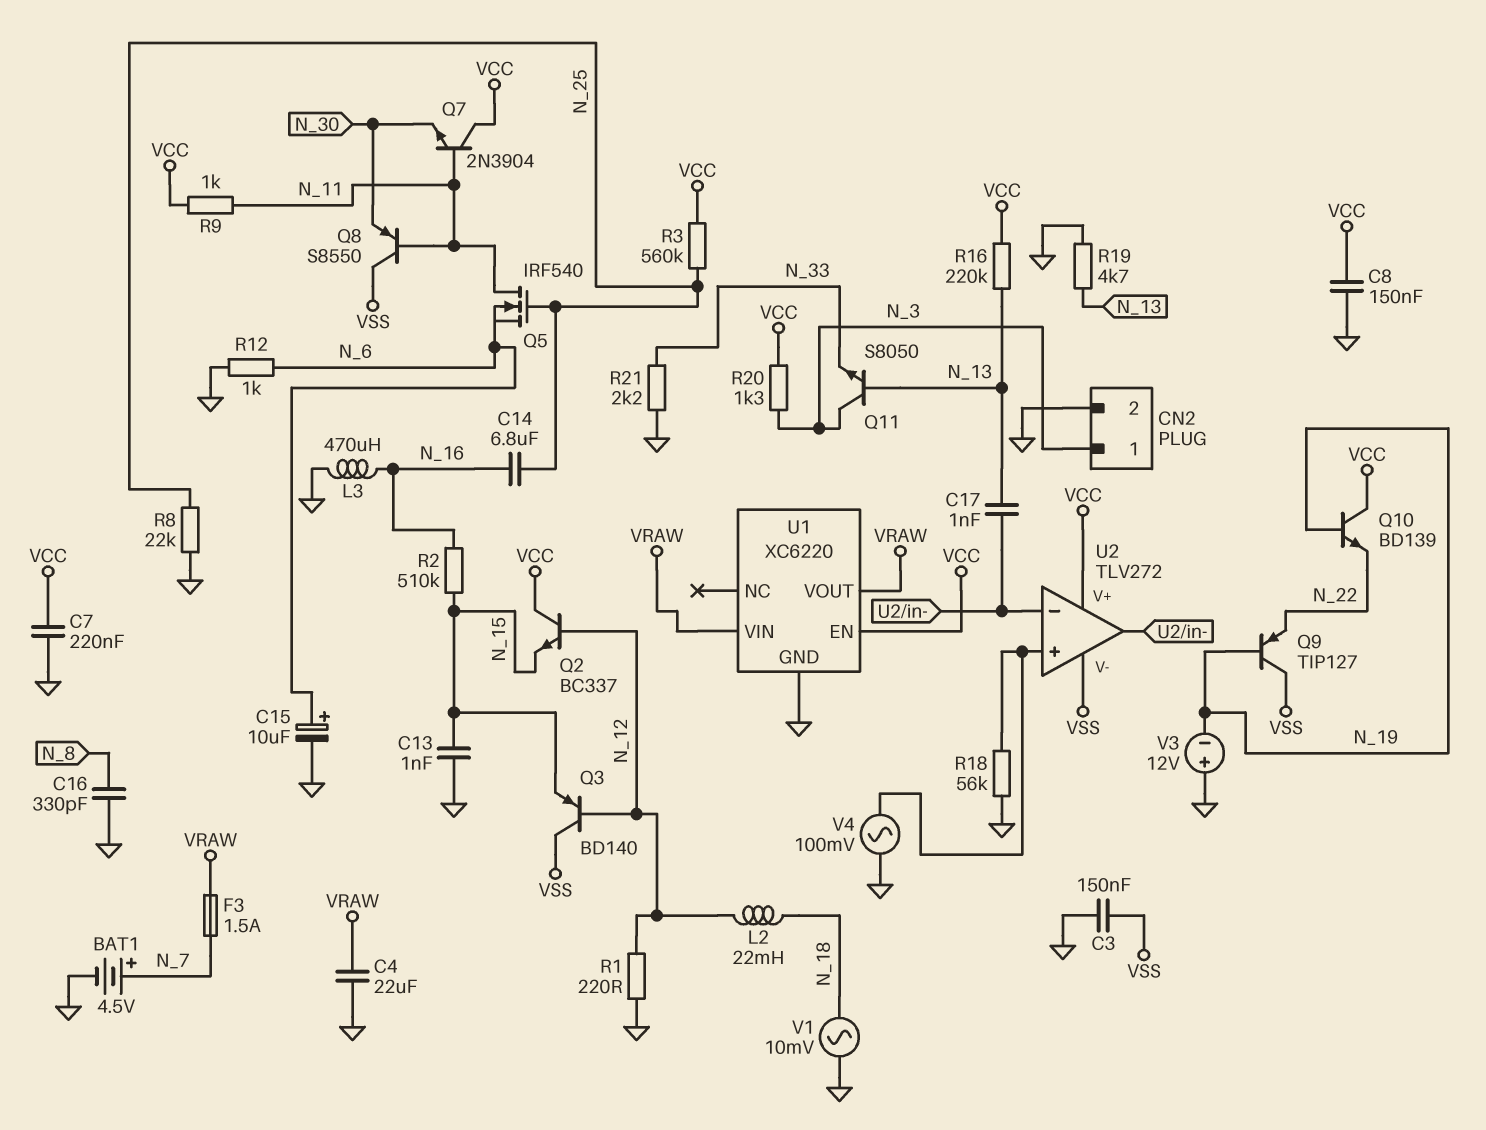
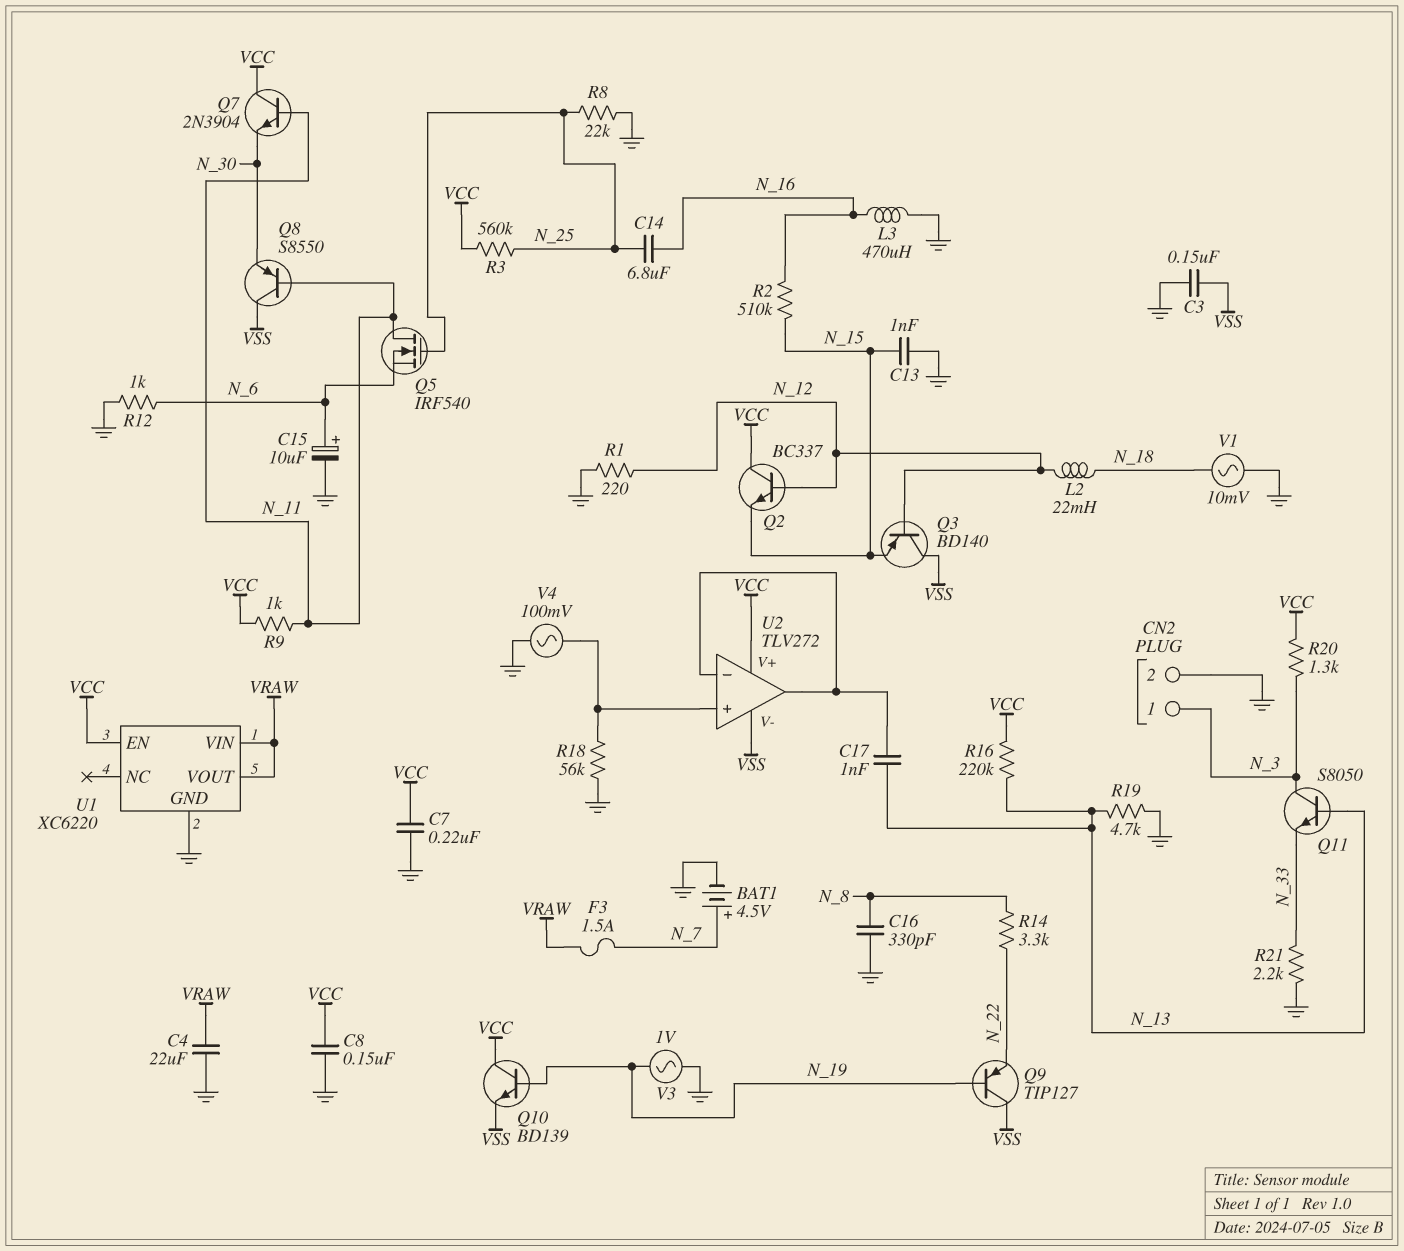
Q10: NPN BD139 (B N_19, C VCC, E N_22) -> NPN BD139 (B N_19, C VCC, E VSS)
R14: none -> 3.3k (N_8, N_22)
V3: 12V (plus GND, minus N_19) -> AC 1V (GND, N_19)

